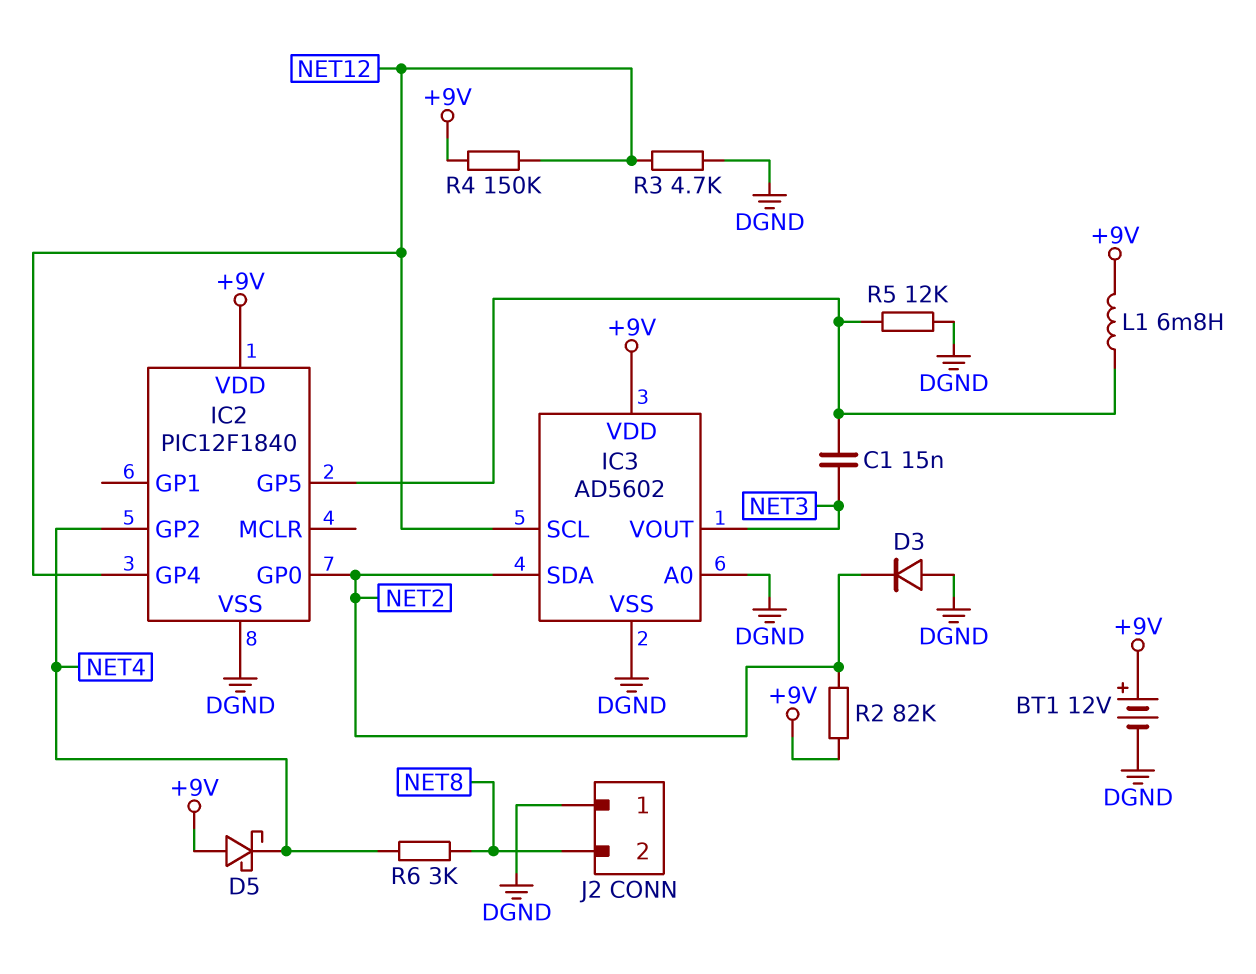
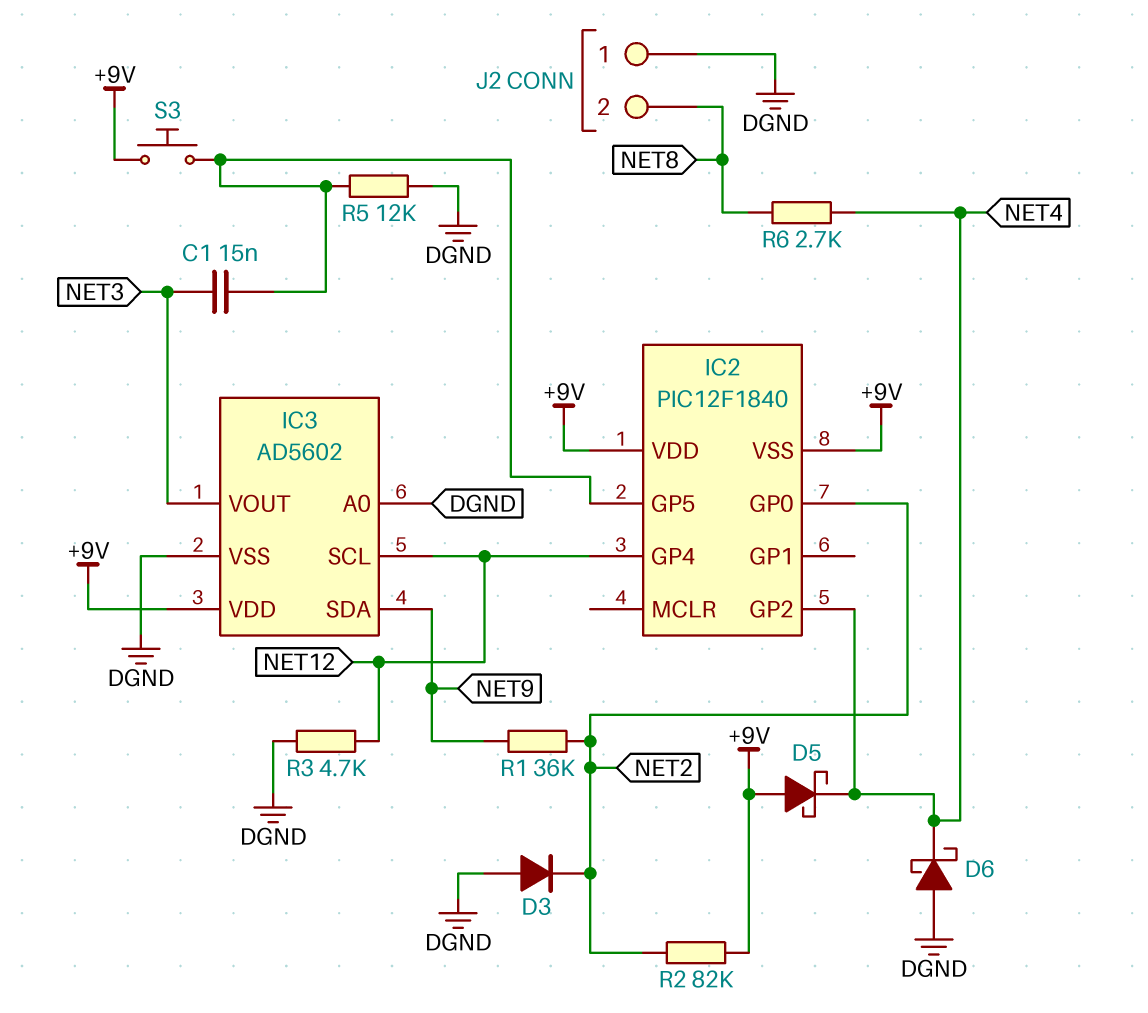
BT1: 12V (plus +9V, minus DGND) -> none
D6: none -> schottky (A DGND, K NET4)
IC2 pin VSS: DGND -> +9V
IC3 pin SDA: NET2 -> NET9
L1: 6.8mH (+9V, IC2/GP5) -> none
R1: none -> 36k (NET2, NET9)
R4: 150k (+9V, NET12) -> none
R6: 3k (NET4, NET8) -> 2.7k (NET4, NET8)
S3: none -> button (+9V, IC2/GP5)

